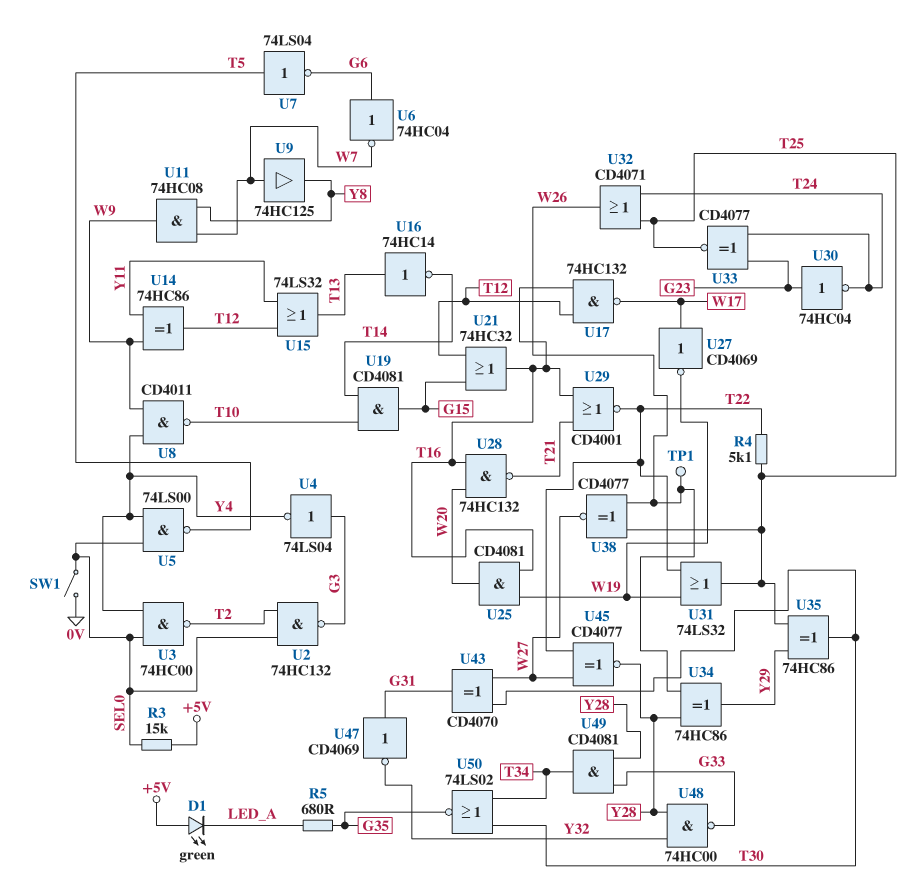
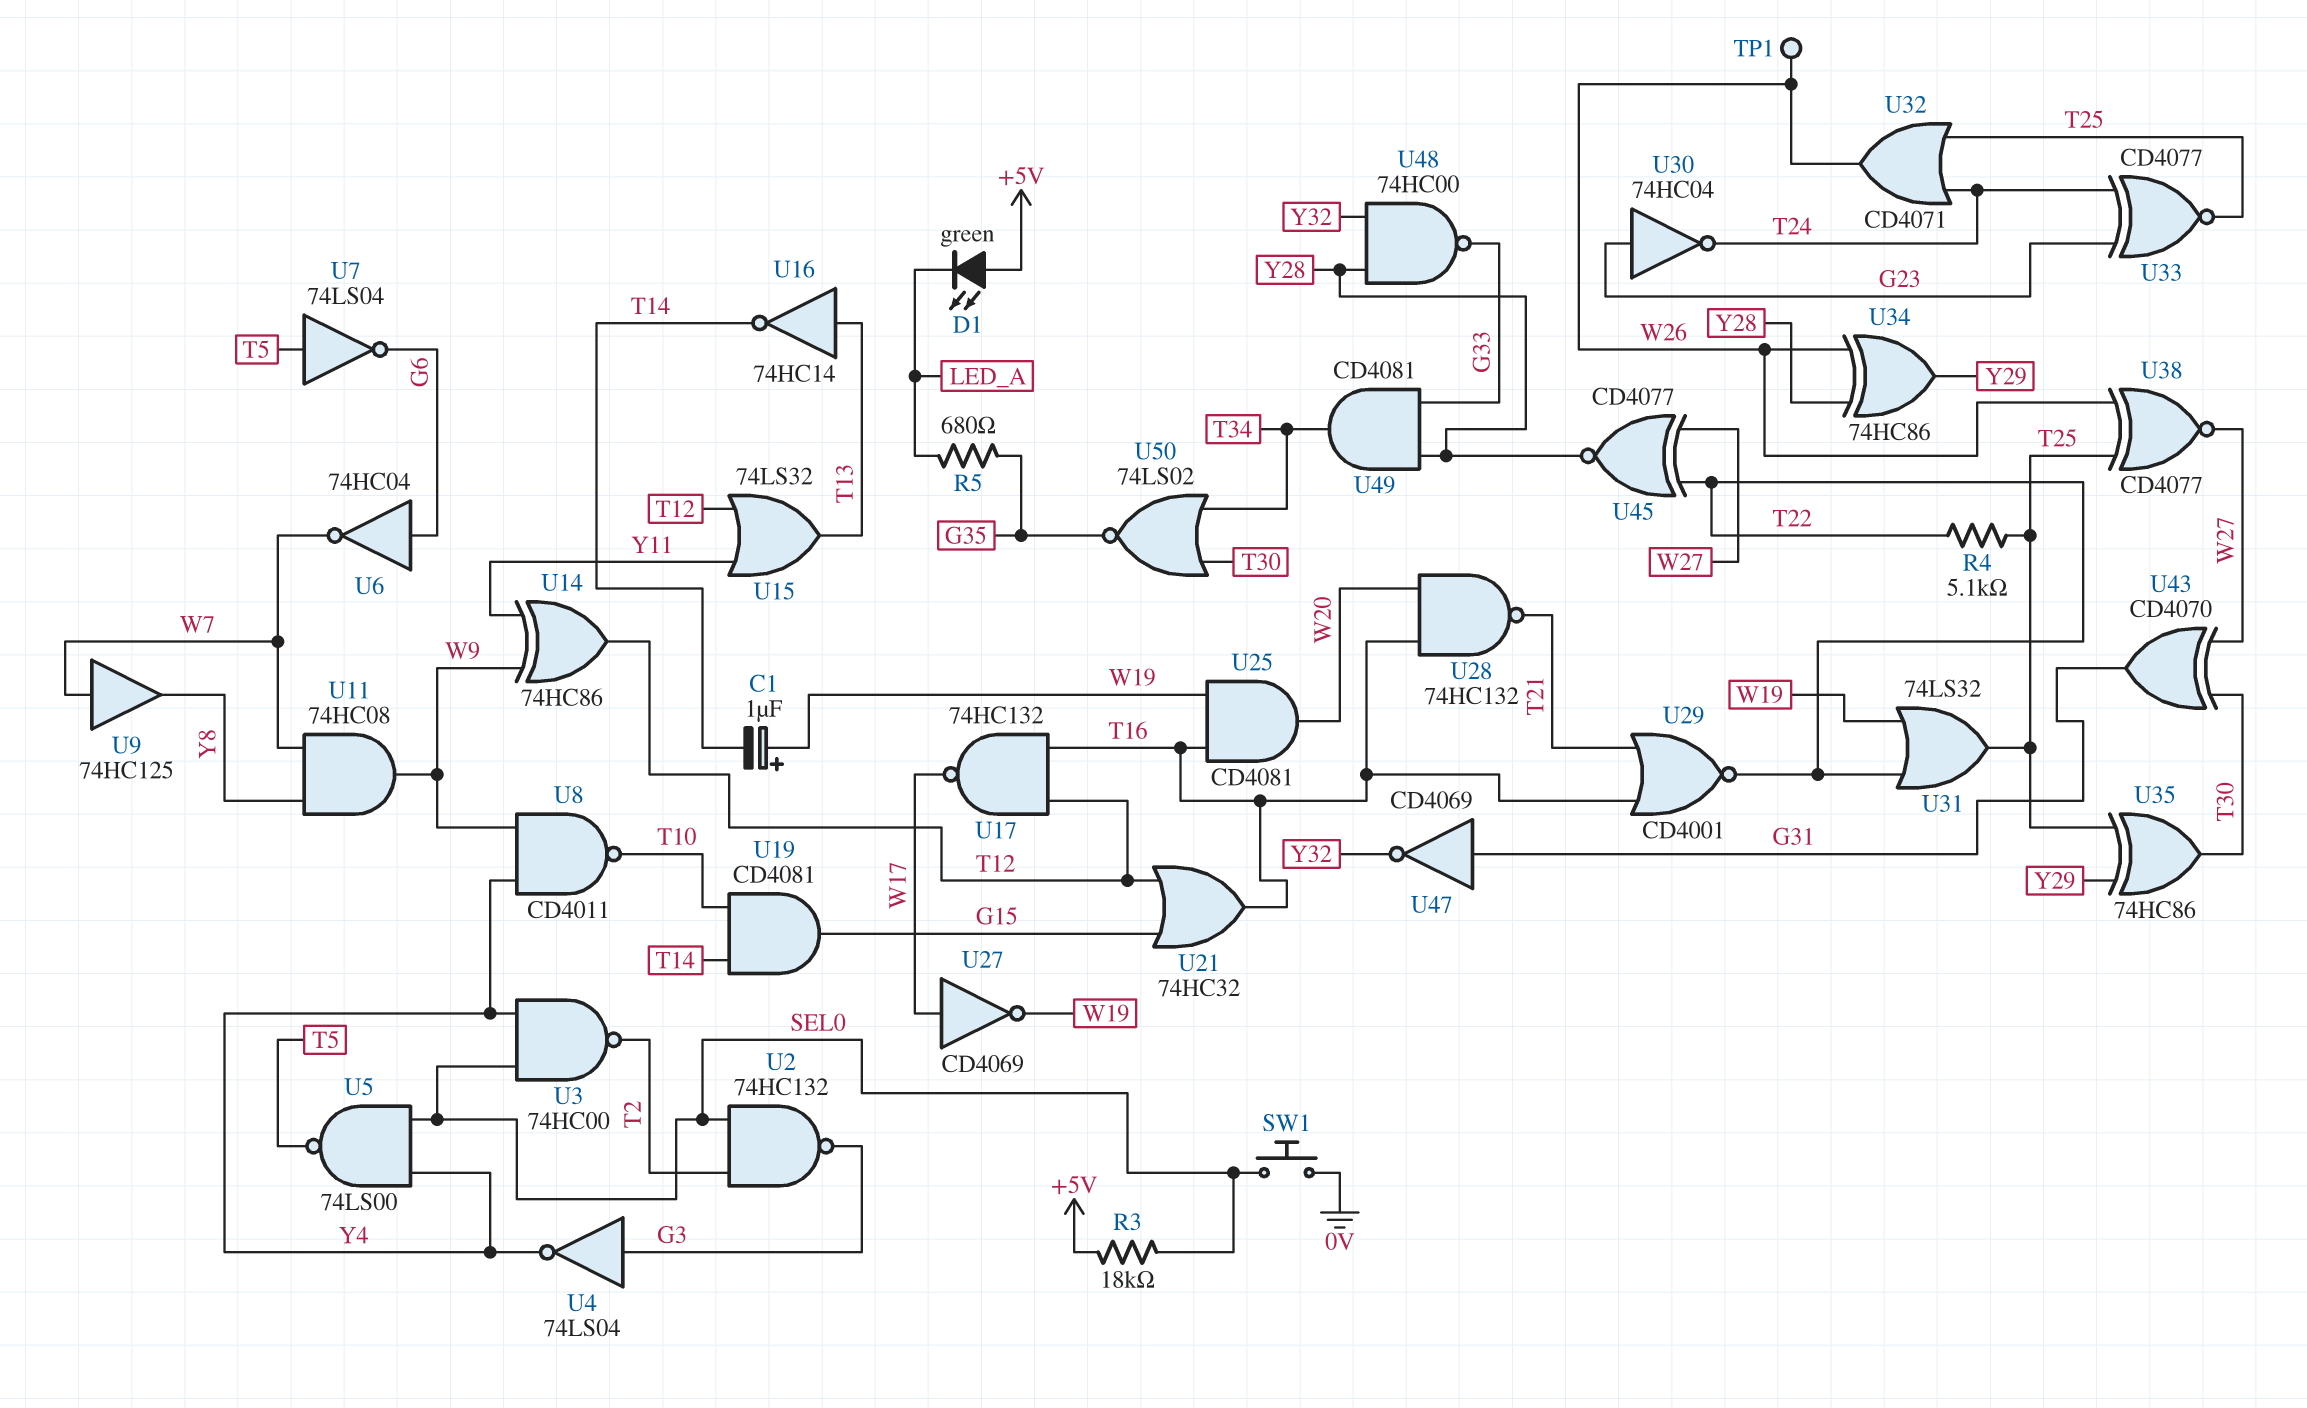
C1: none -> 1uF (plus W19, minus T14)
R3: 15k (+5V, SEL0) -> 18k (+5V, SEL0)
SW1: switch (0V, SEL0) -> button (0V, SEL0)

